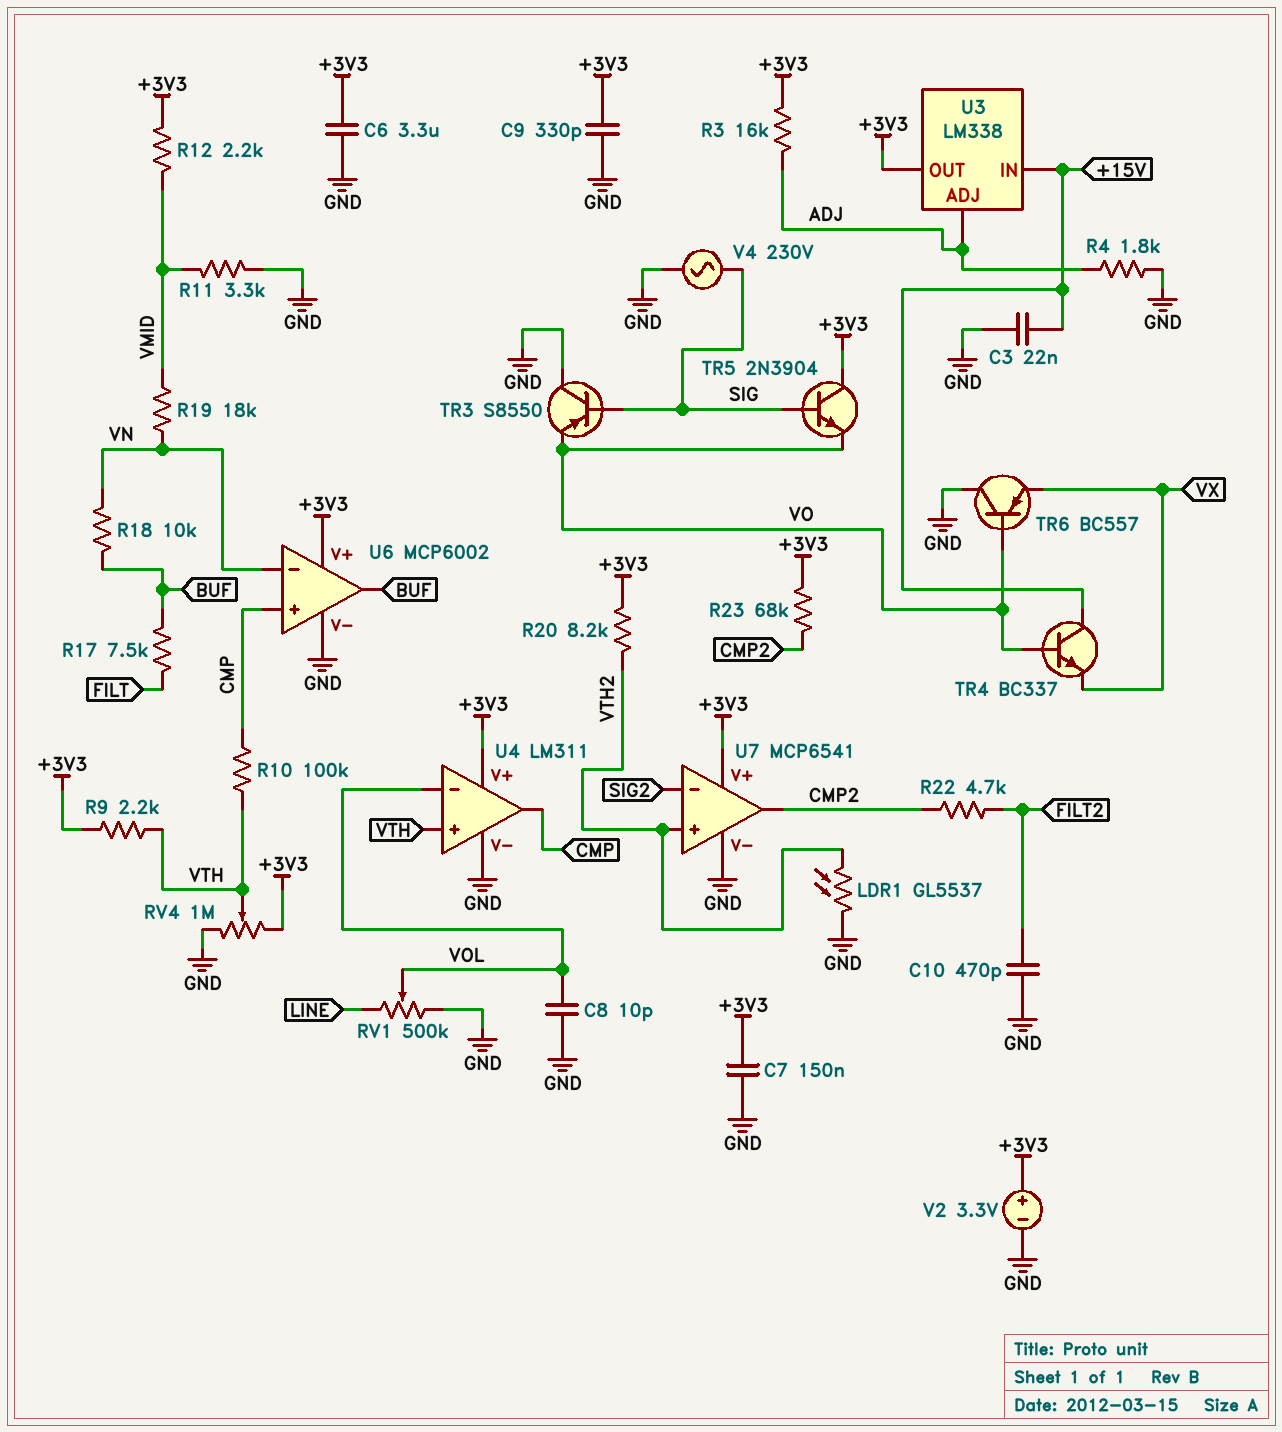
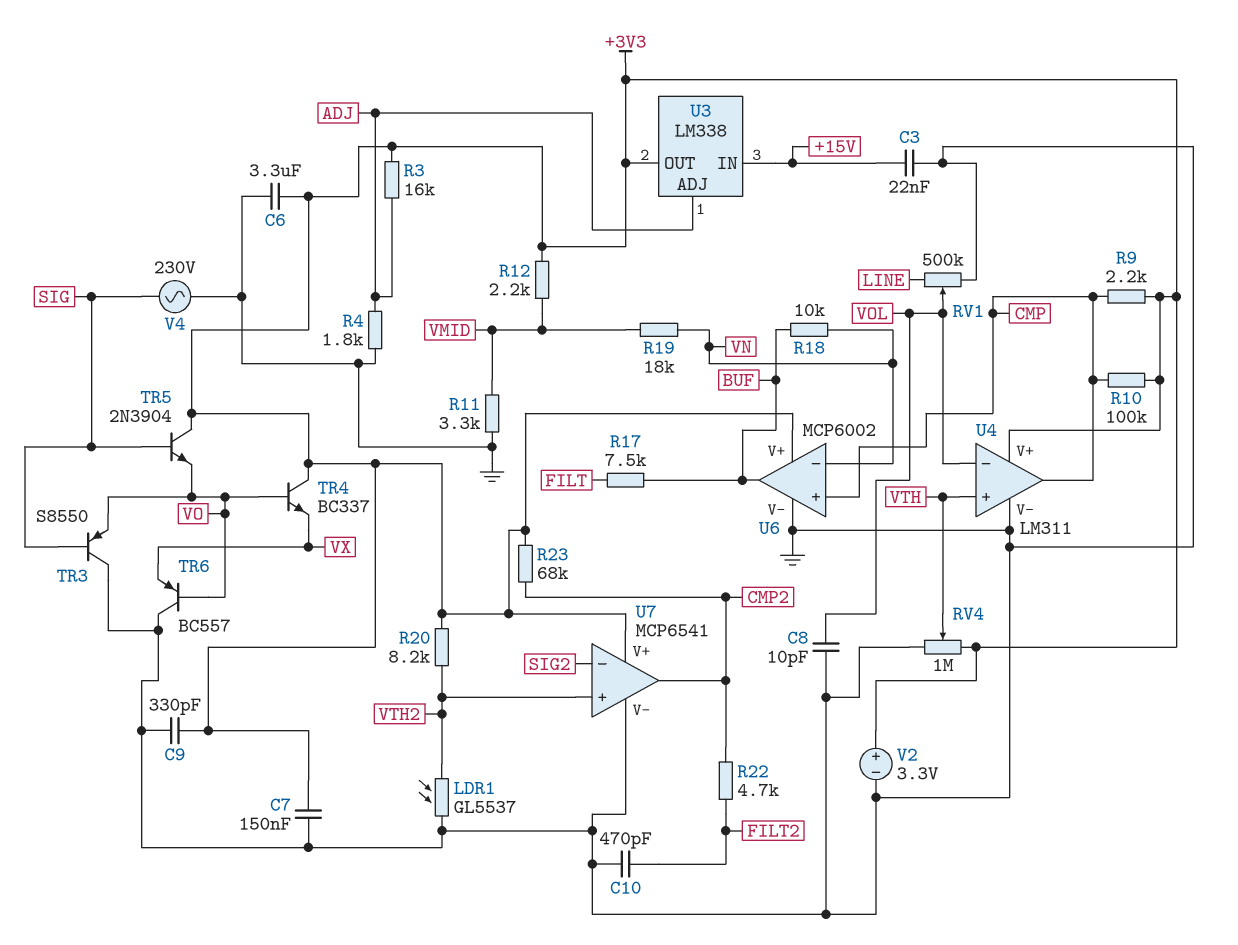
R9: 2.2k (+3V3, VTH) -> 2.2k (+3V3, CMP)
R10: 100k (CMP, VTH) -> 100k (+3V3, CMP)
TR4: NPN BC337 (B VO, C +15V, E VX) -> NPN BC337 (B VO, C +3V3, E VX)

